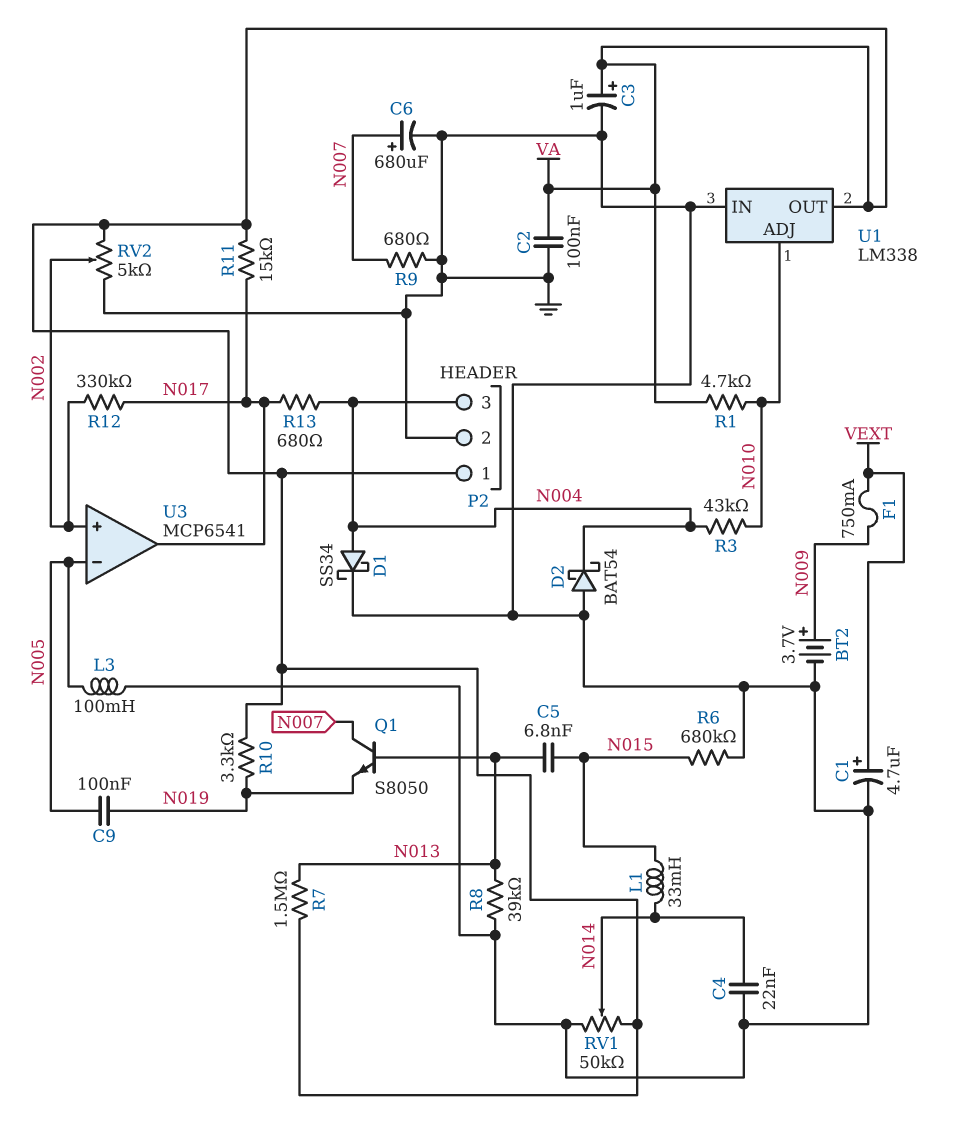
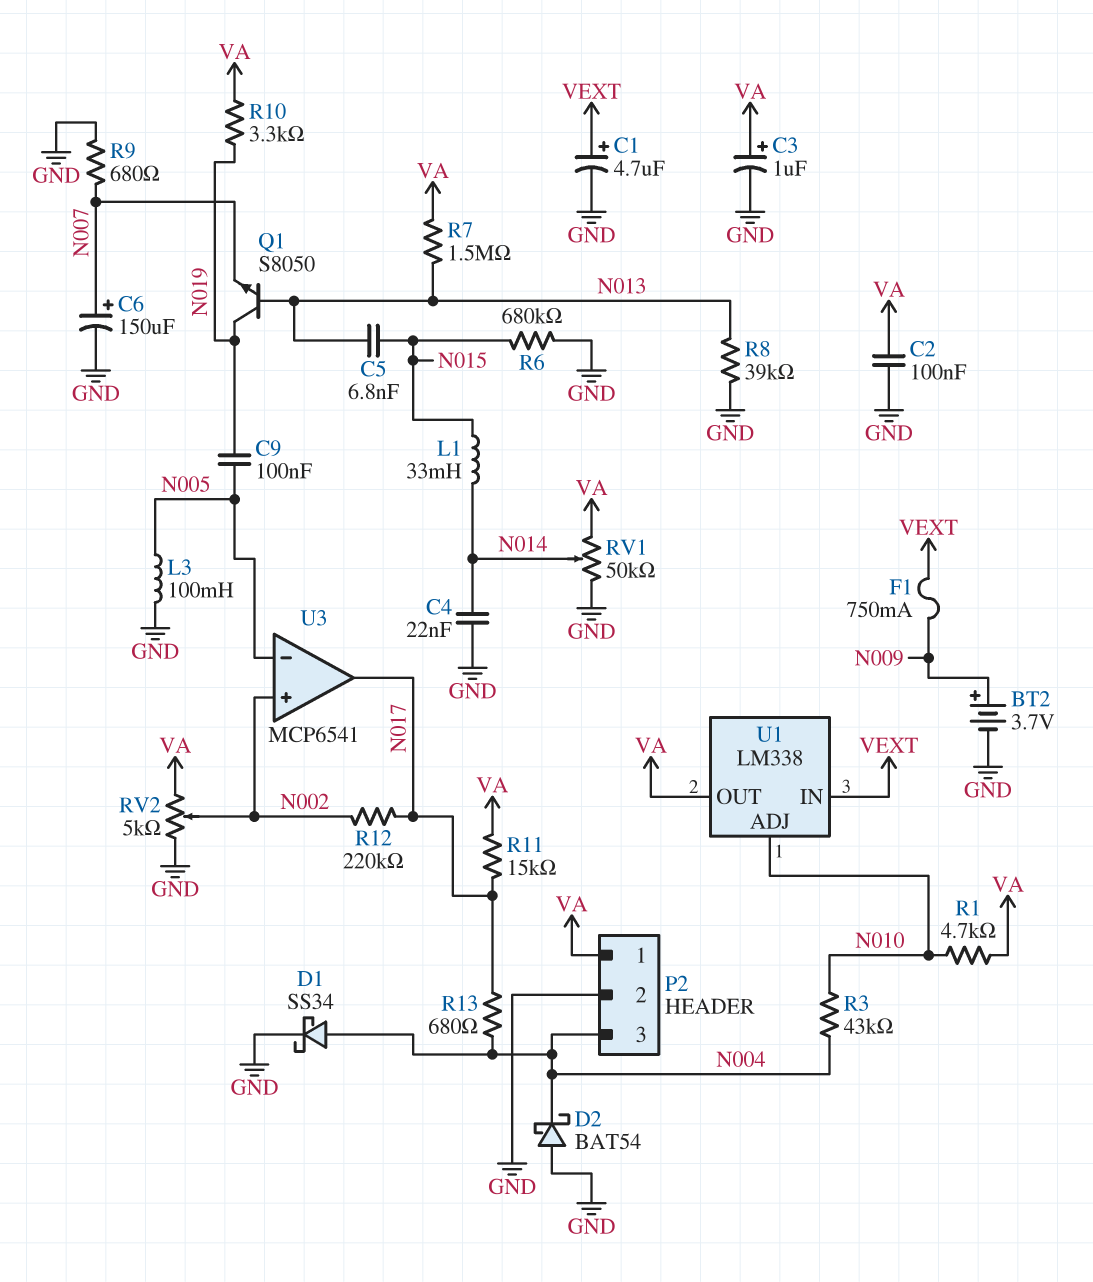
C6: 680uF (plus N007, minus GND) -> 150uF (plus N007, minus GND)
Q1: NPN S8050 (B N013, C N007, E N019) -> NPN S8050 (B N013, C N019, E N007)
R12: 330k (N002, N017) -> 220k (N002, N017)
U1 pin IN: GND -> VEXT

